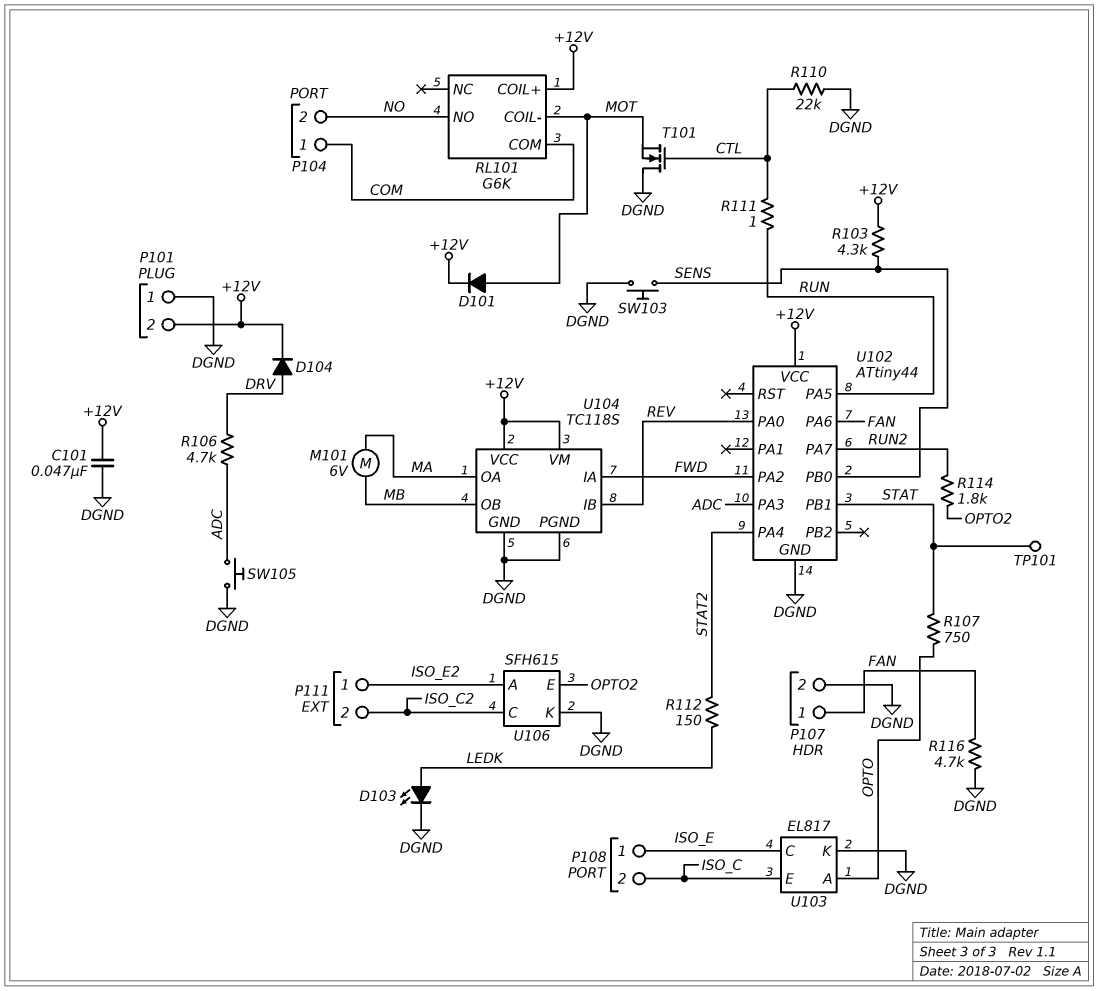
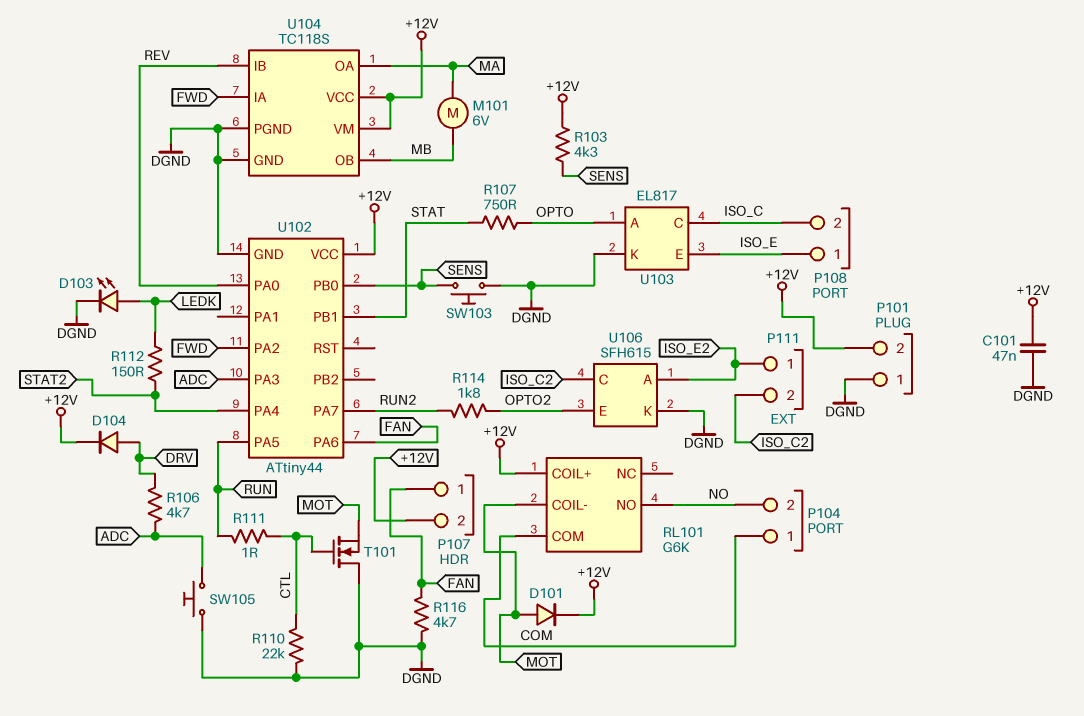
P107 pin 2: DGND -> +12V
TP101: test point (STAT) -> none
U103 pin C: ISO_E -> ISO_C
U103 pin E: ISO_C -> ISO_E

